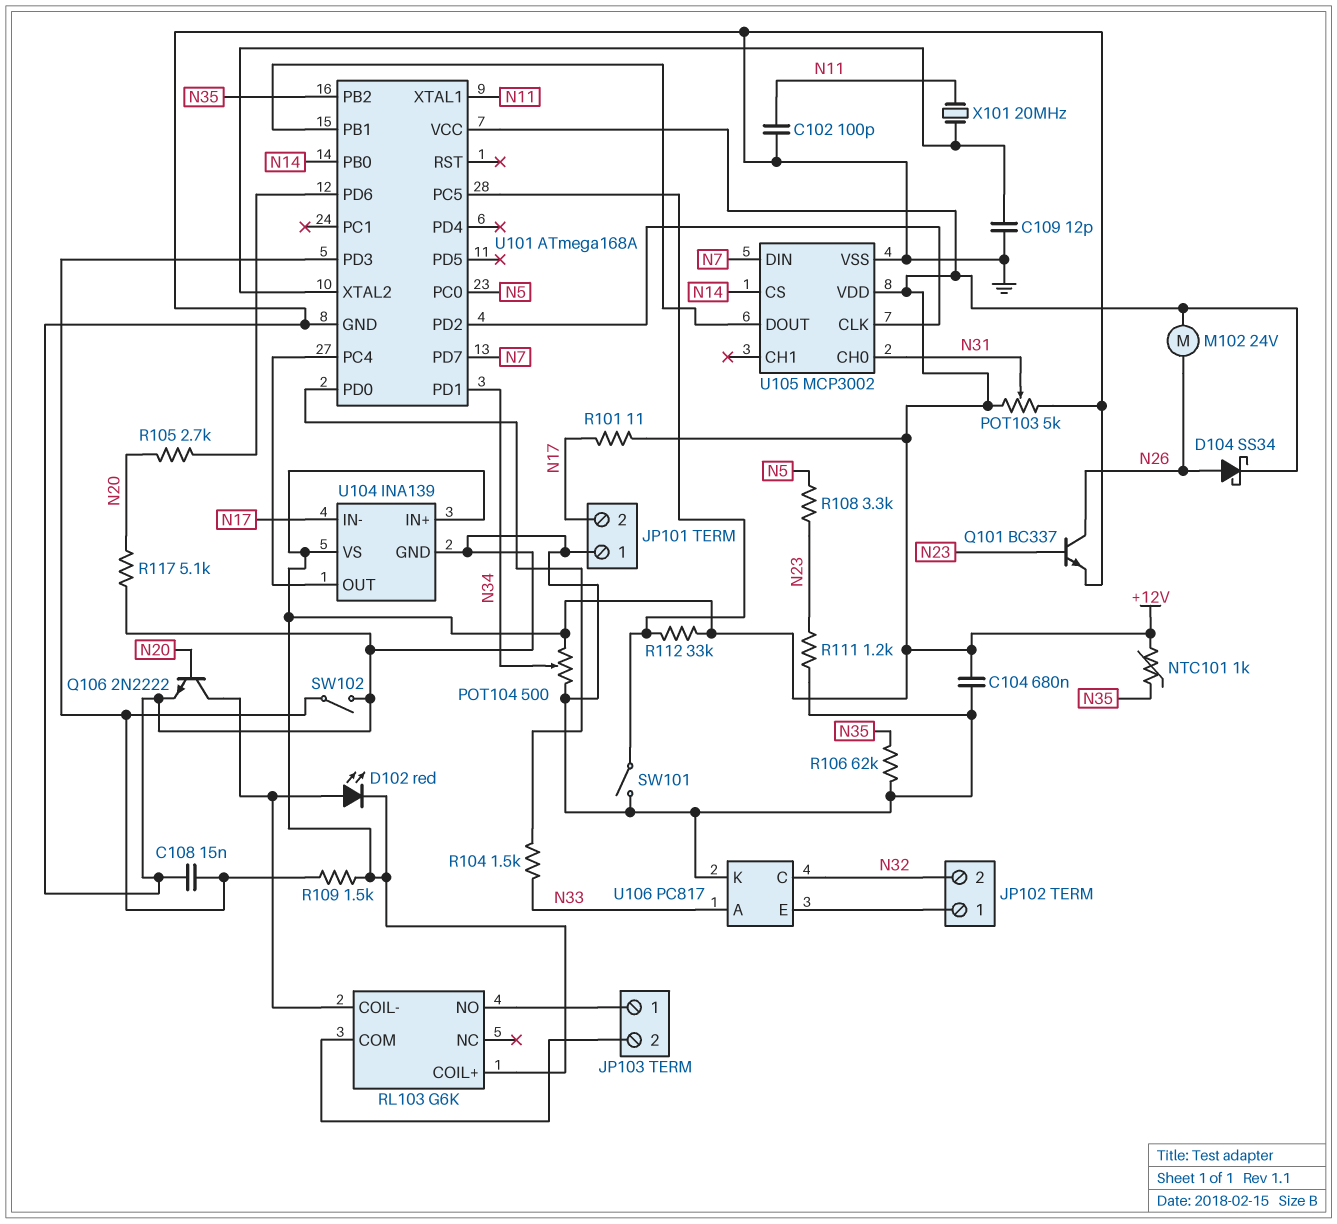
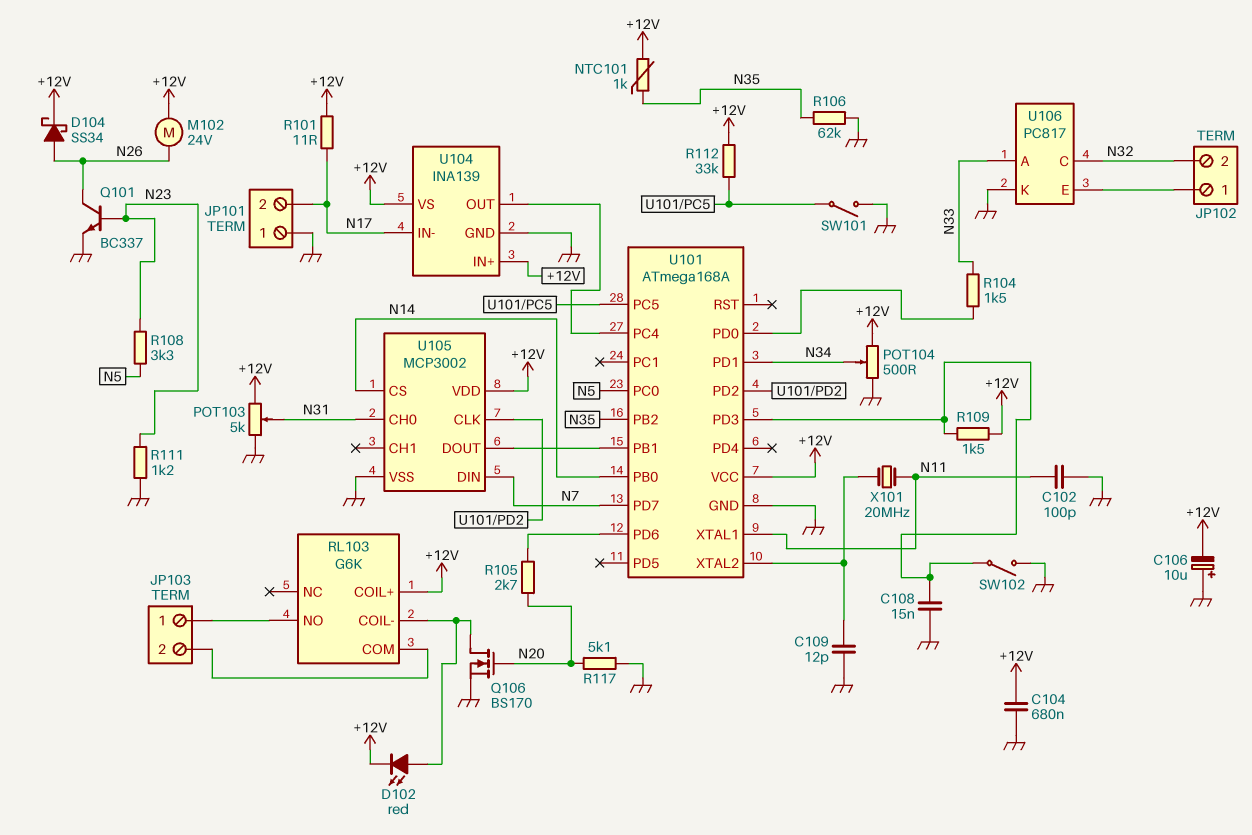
C106: none -> 10uF (plus GND, minus +12V)
Q106: NPN 2N2222 (B N20, C RL103/COIL-, E GND) -> NMOS BS170 (G N20, D RL103/COIL-, S GND)

